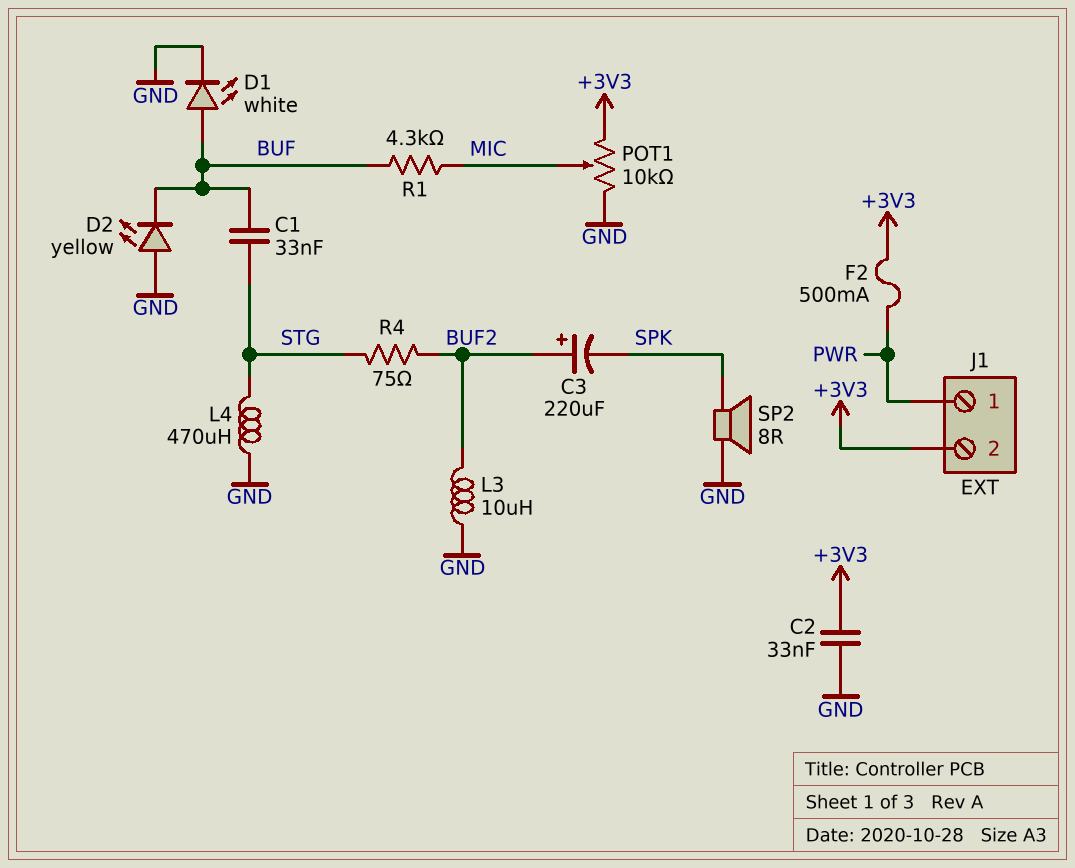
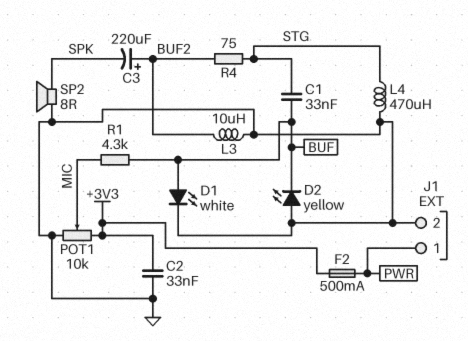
J1 pin 2: +3V3 -> GND

